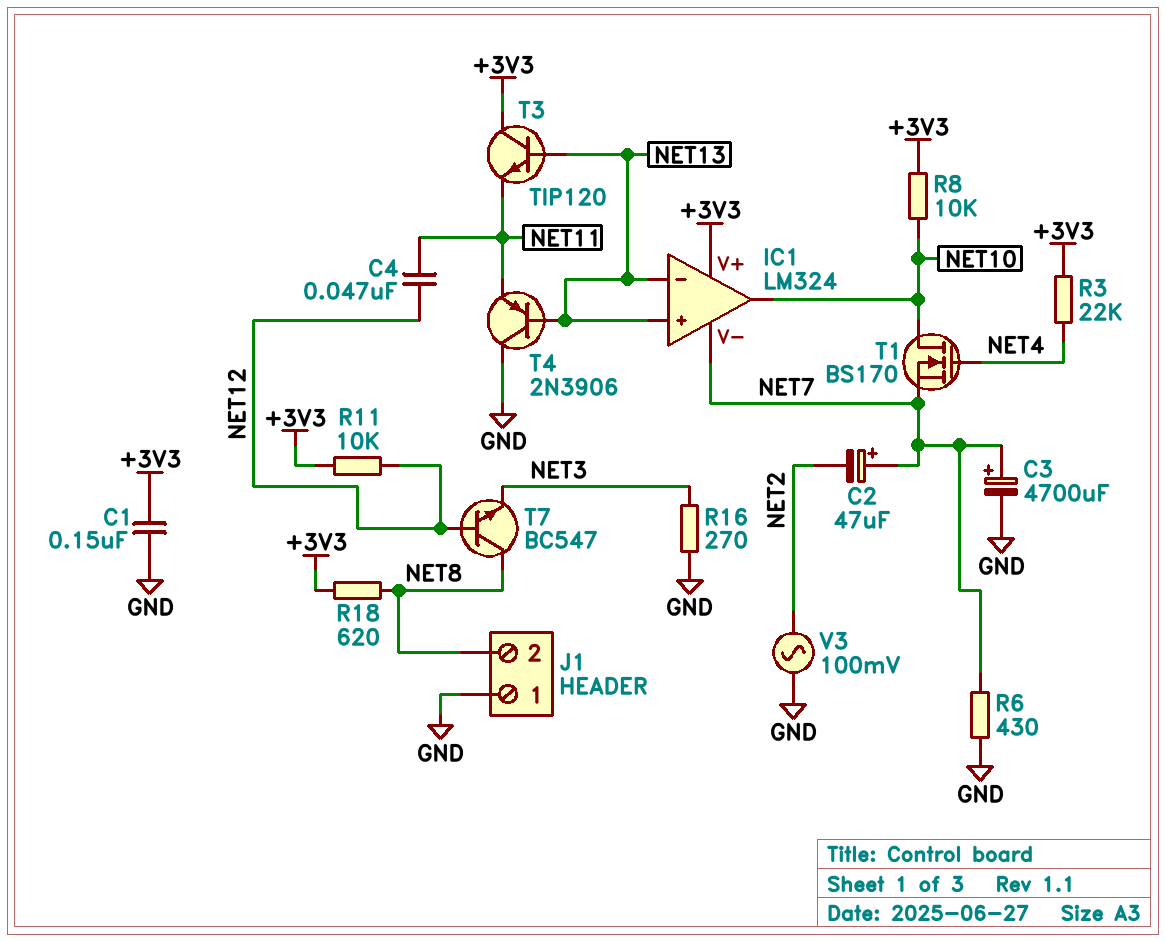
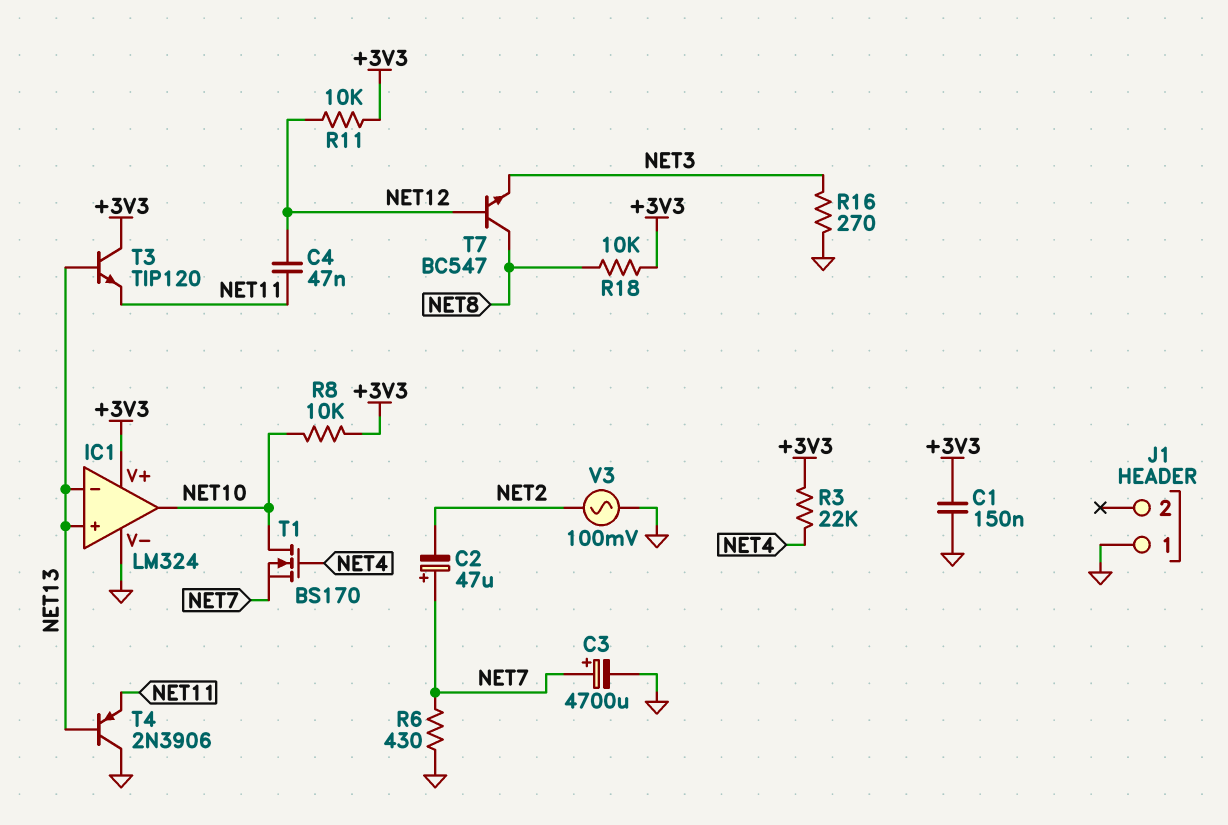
IC1 pin V-: NET7 -> GND
J1 pin 2: NET8 -> none
R18: 620 (+3V3, NET8) -> 10k (+3V3, NET8)

